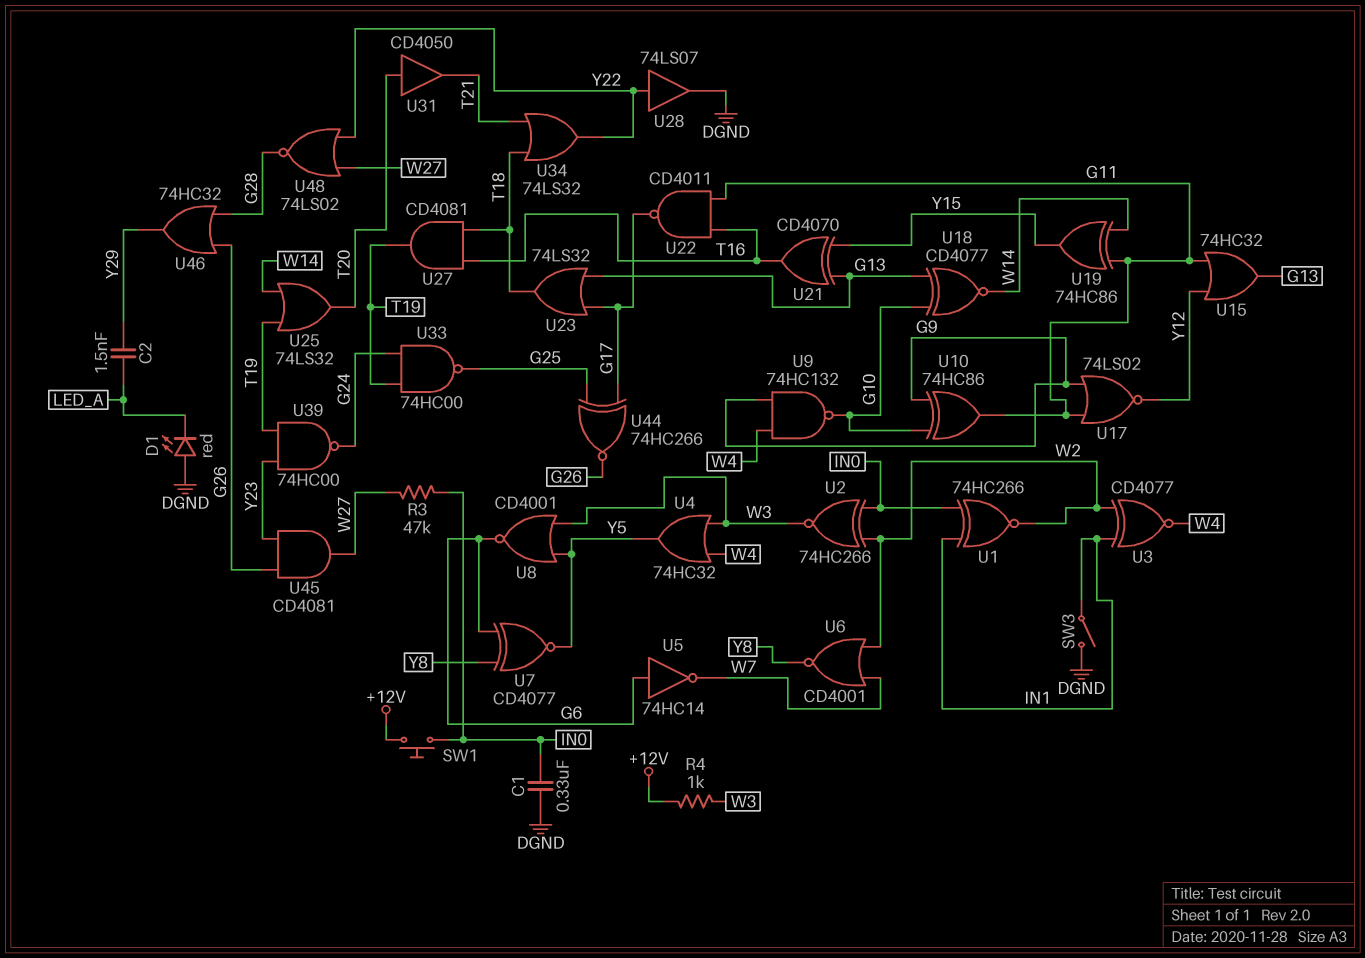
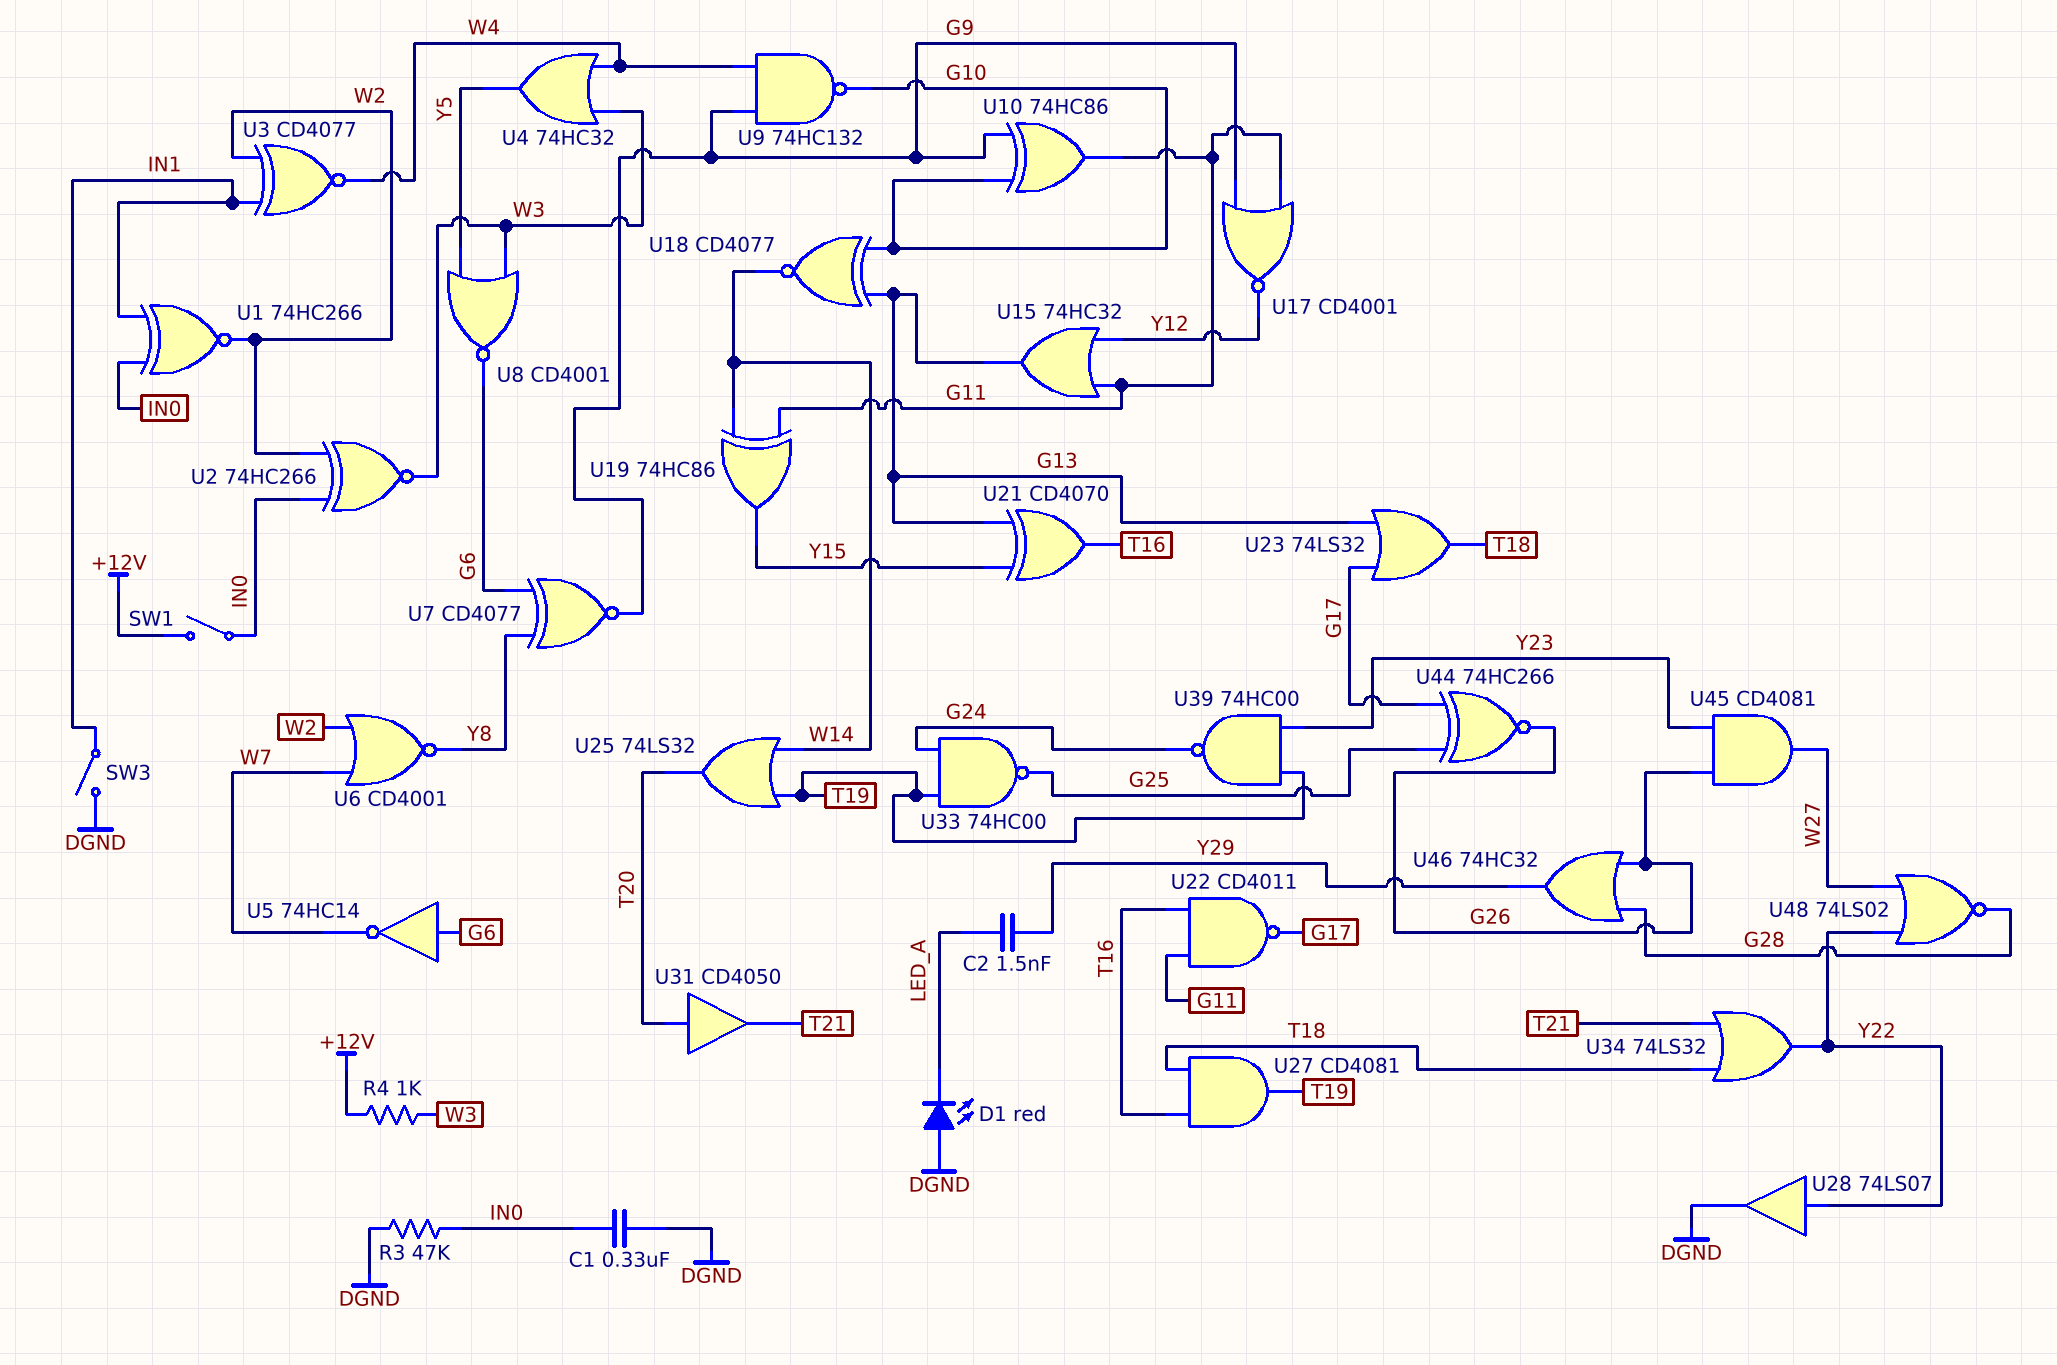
R3: 47k (IN0, W27) -> 47k (DGND, IN0)
SW1: button (+12V, IN0) -> switch (+12V, IN0)
U7: XNOR CD4077 (in G6, in Y8, out Y5) -> XNOR CD4077 (in G6, in Y8, out G9)
U17: NOR 74LS02 (in G9, in G11, out Y12) -> NOR CD4001 (in G9, in G11, out Y12)

